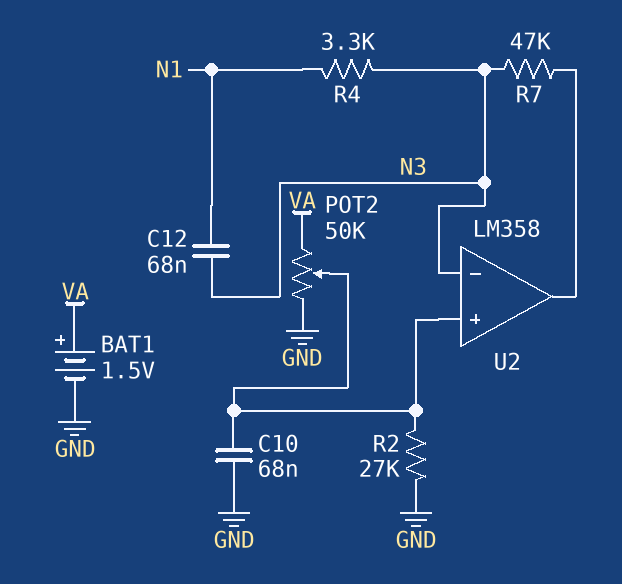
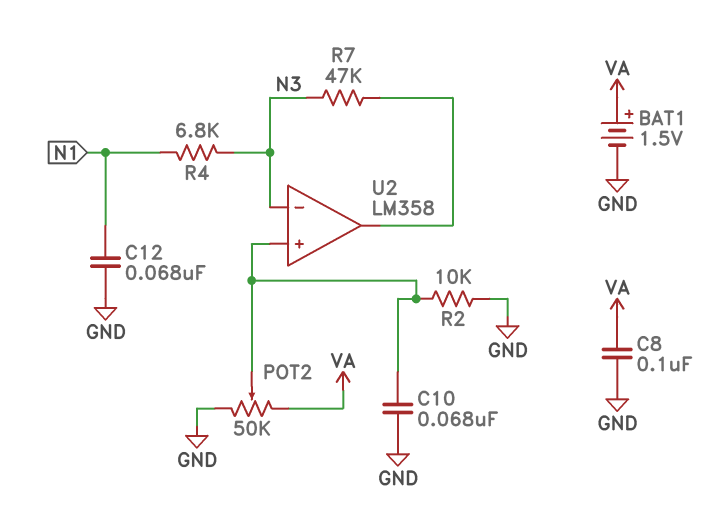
C8: none -> 100nF (GND, VA)
C12: 68nF (N1, N3) -> 68nF (GND, N1)
R2: 27k (GND, U2/in+) -> 10k (GND, U2/in+)
R4: 3.3k (N1, N3) -> 6.8k (N1, N3)

